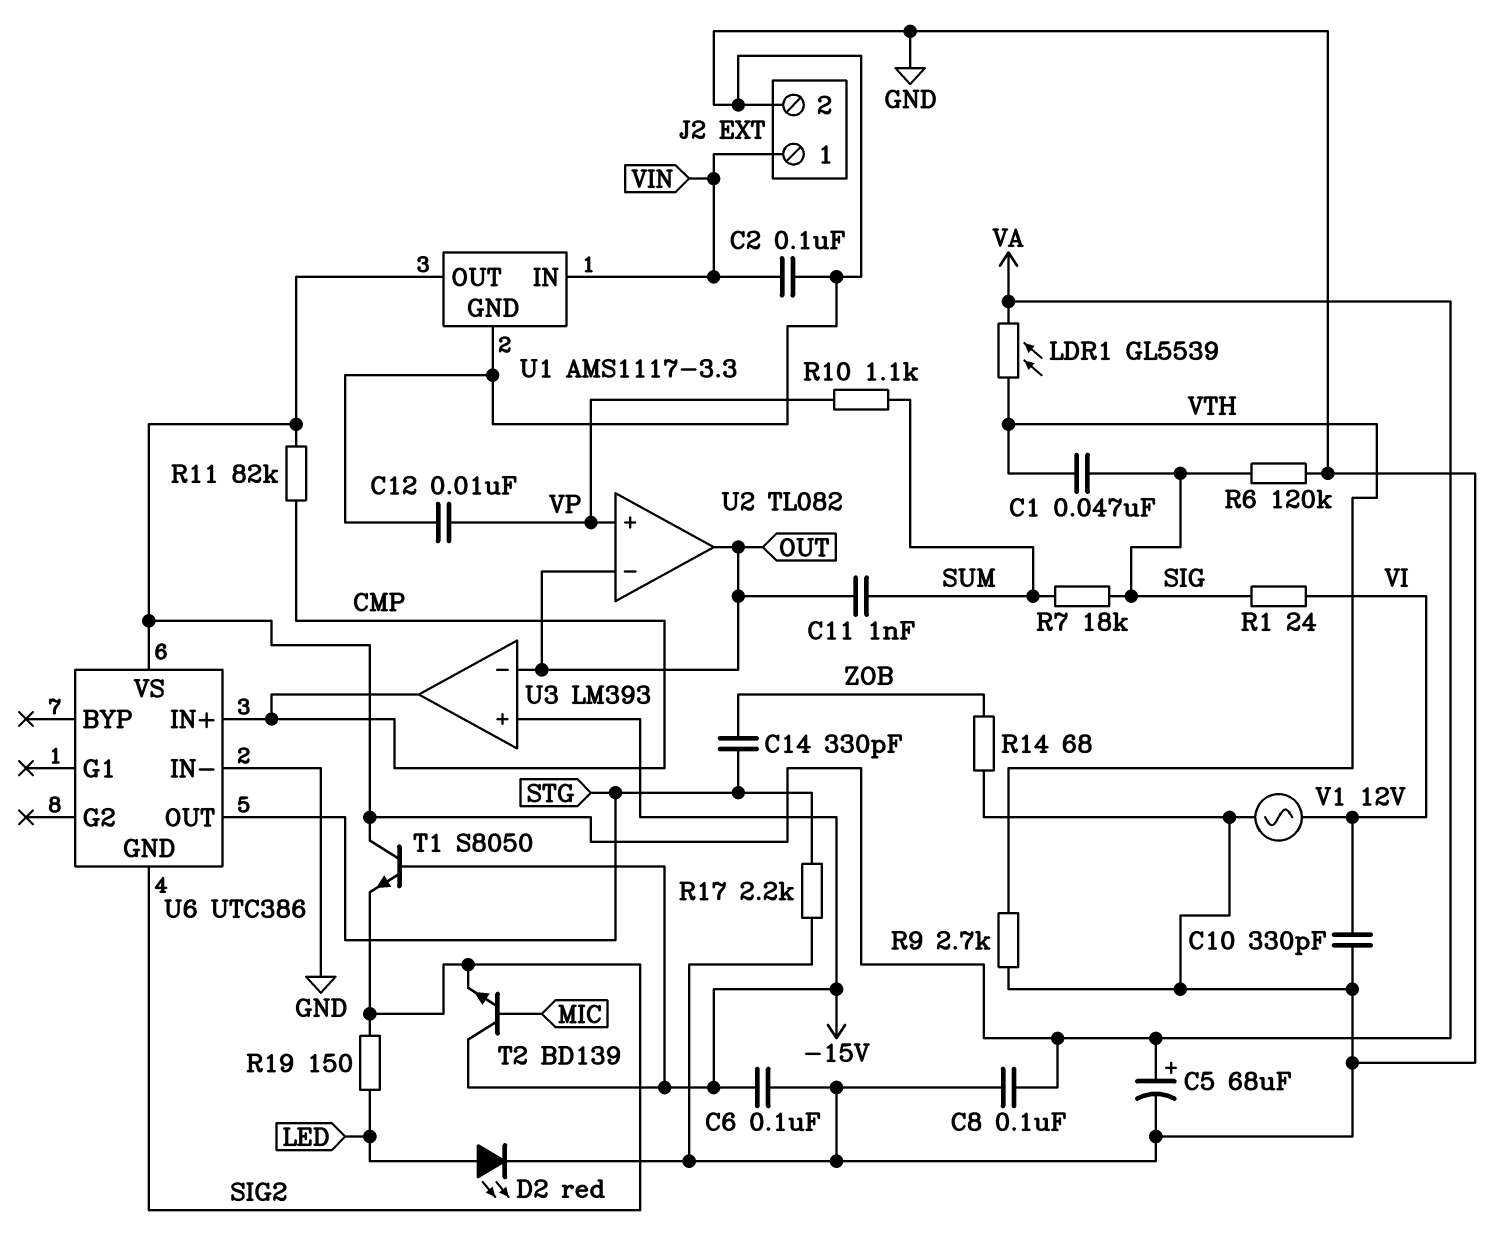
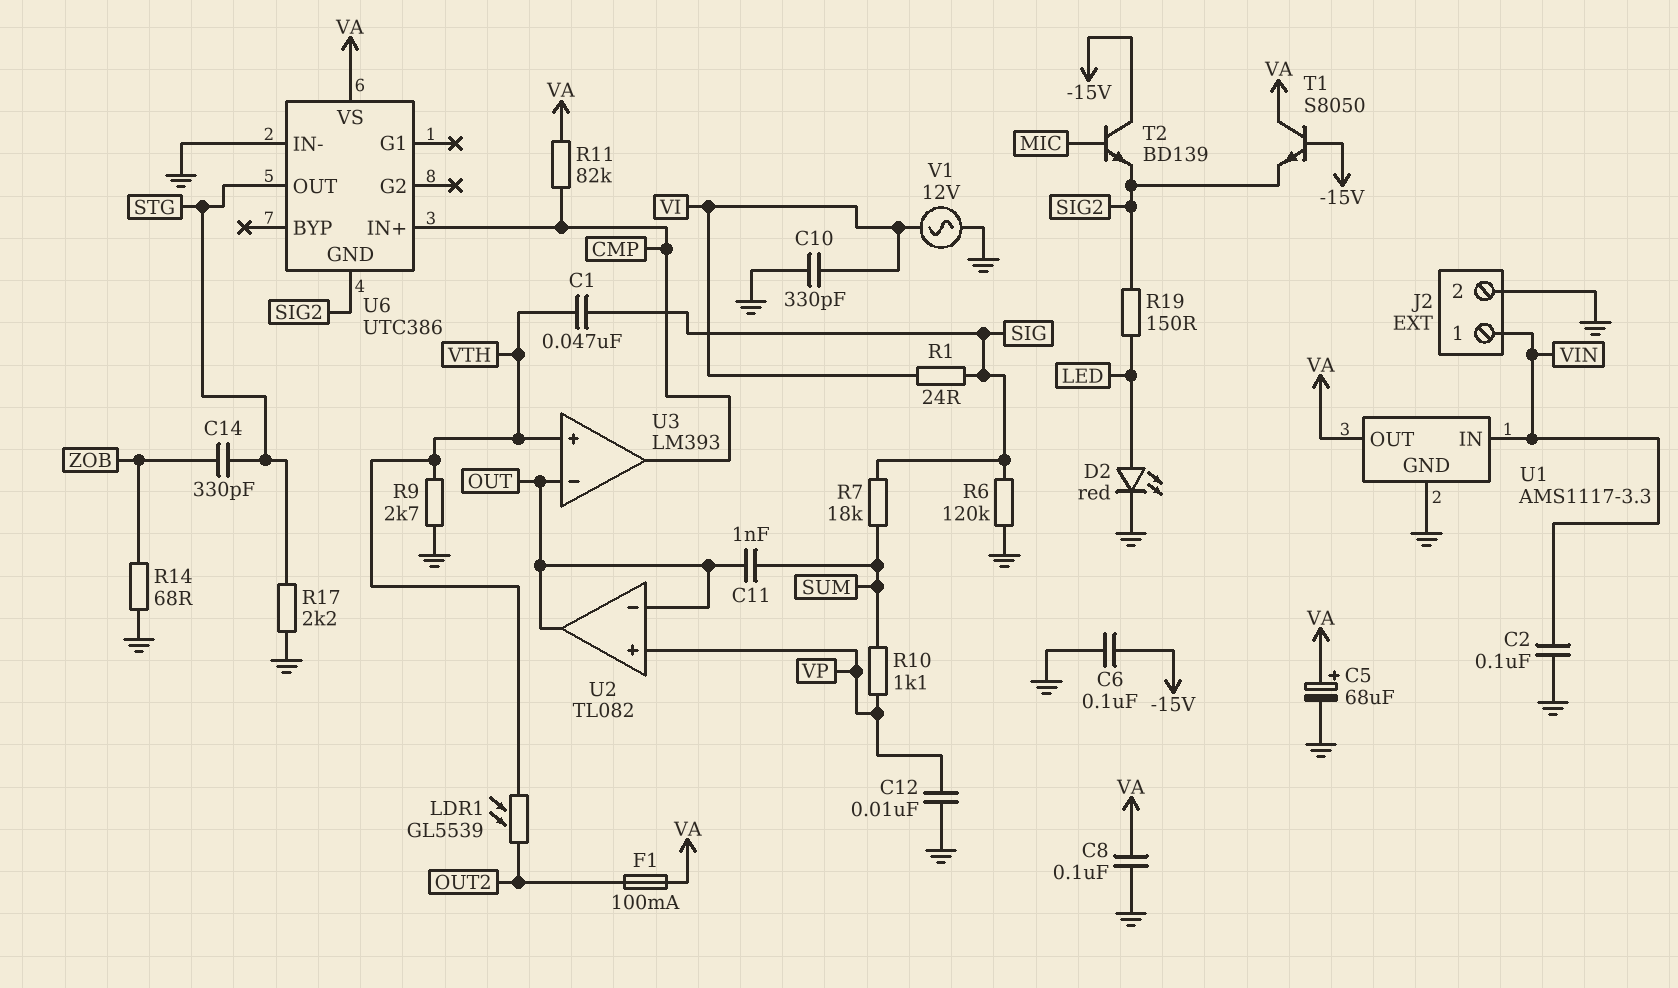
F1: none -> 100mA (OUT2, VA)
LDR1: GL5539 (VA, VTH) -> GL5539 (OUT2, VTH)
U3 pin in+: -15V -> VTH

